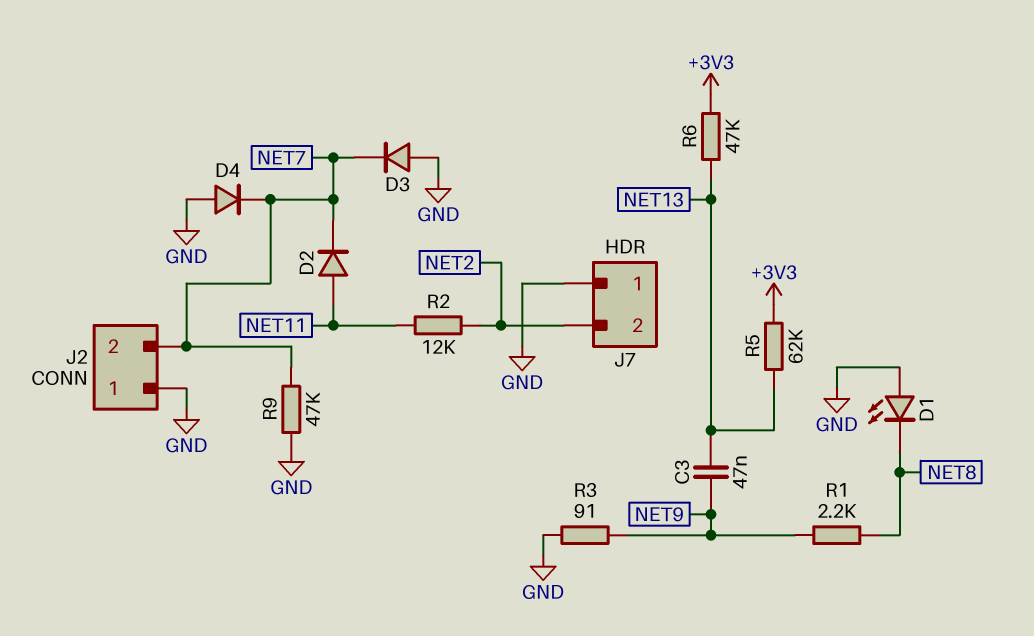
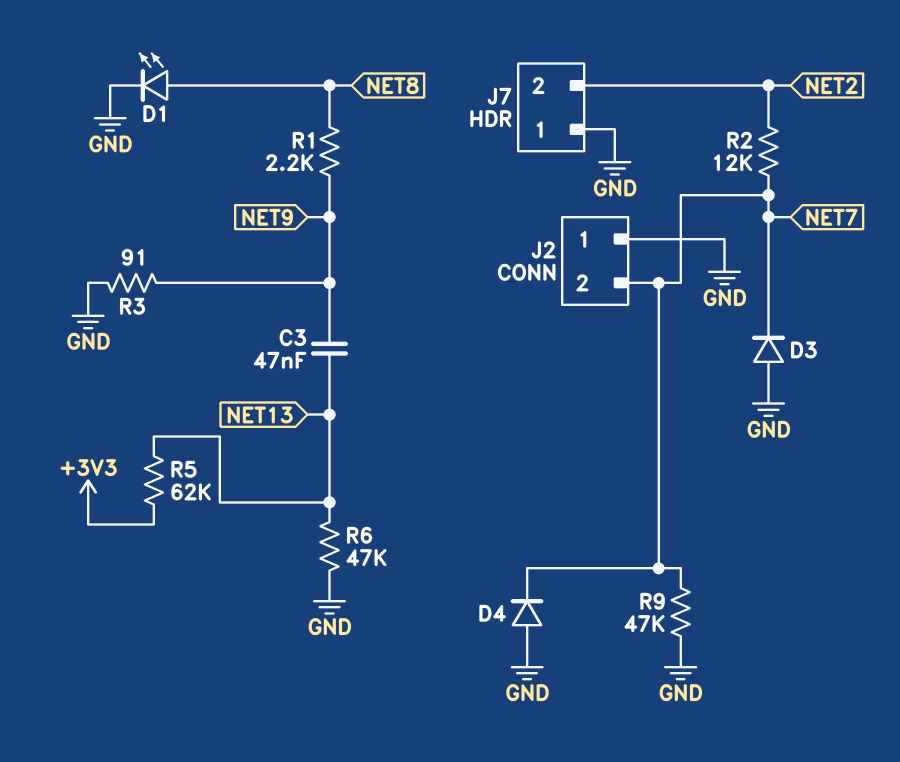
D1: LED (A GND, K NET8) -> LED (A NET8, K GND)
D2: diode (A NET11, K NET7) -> none
R2: 12k (NET2, NET11) -> 12k (NET2, NET7)
R6: 47k (+3V3, NET13) -> 47k (GND, NET13)

